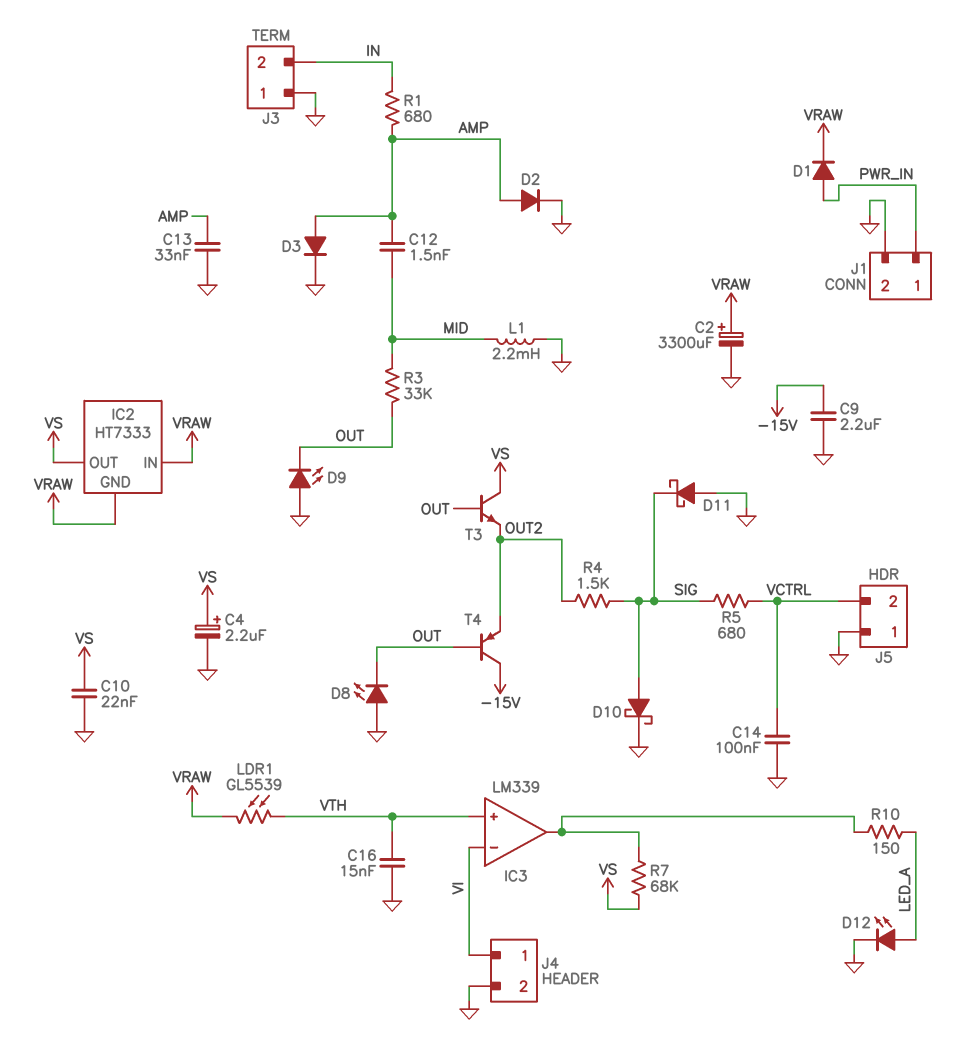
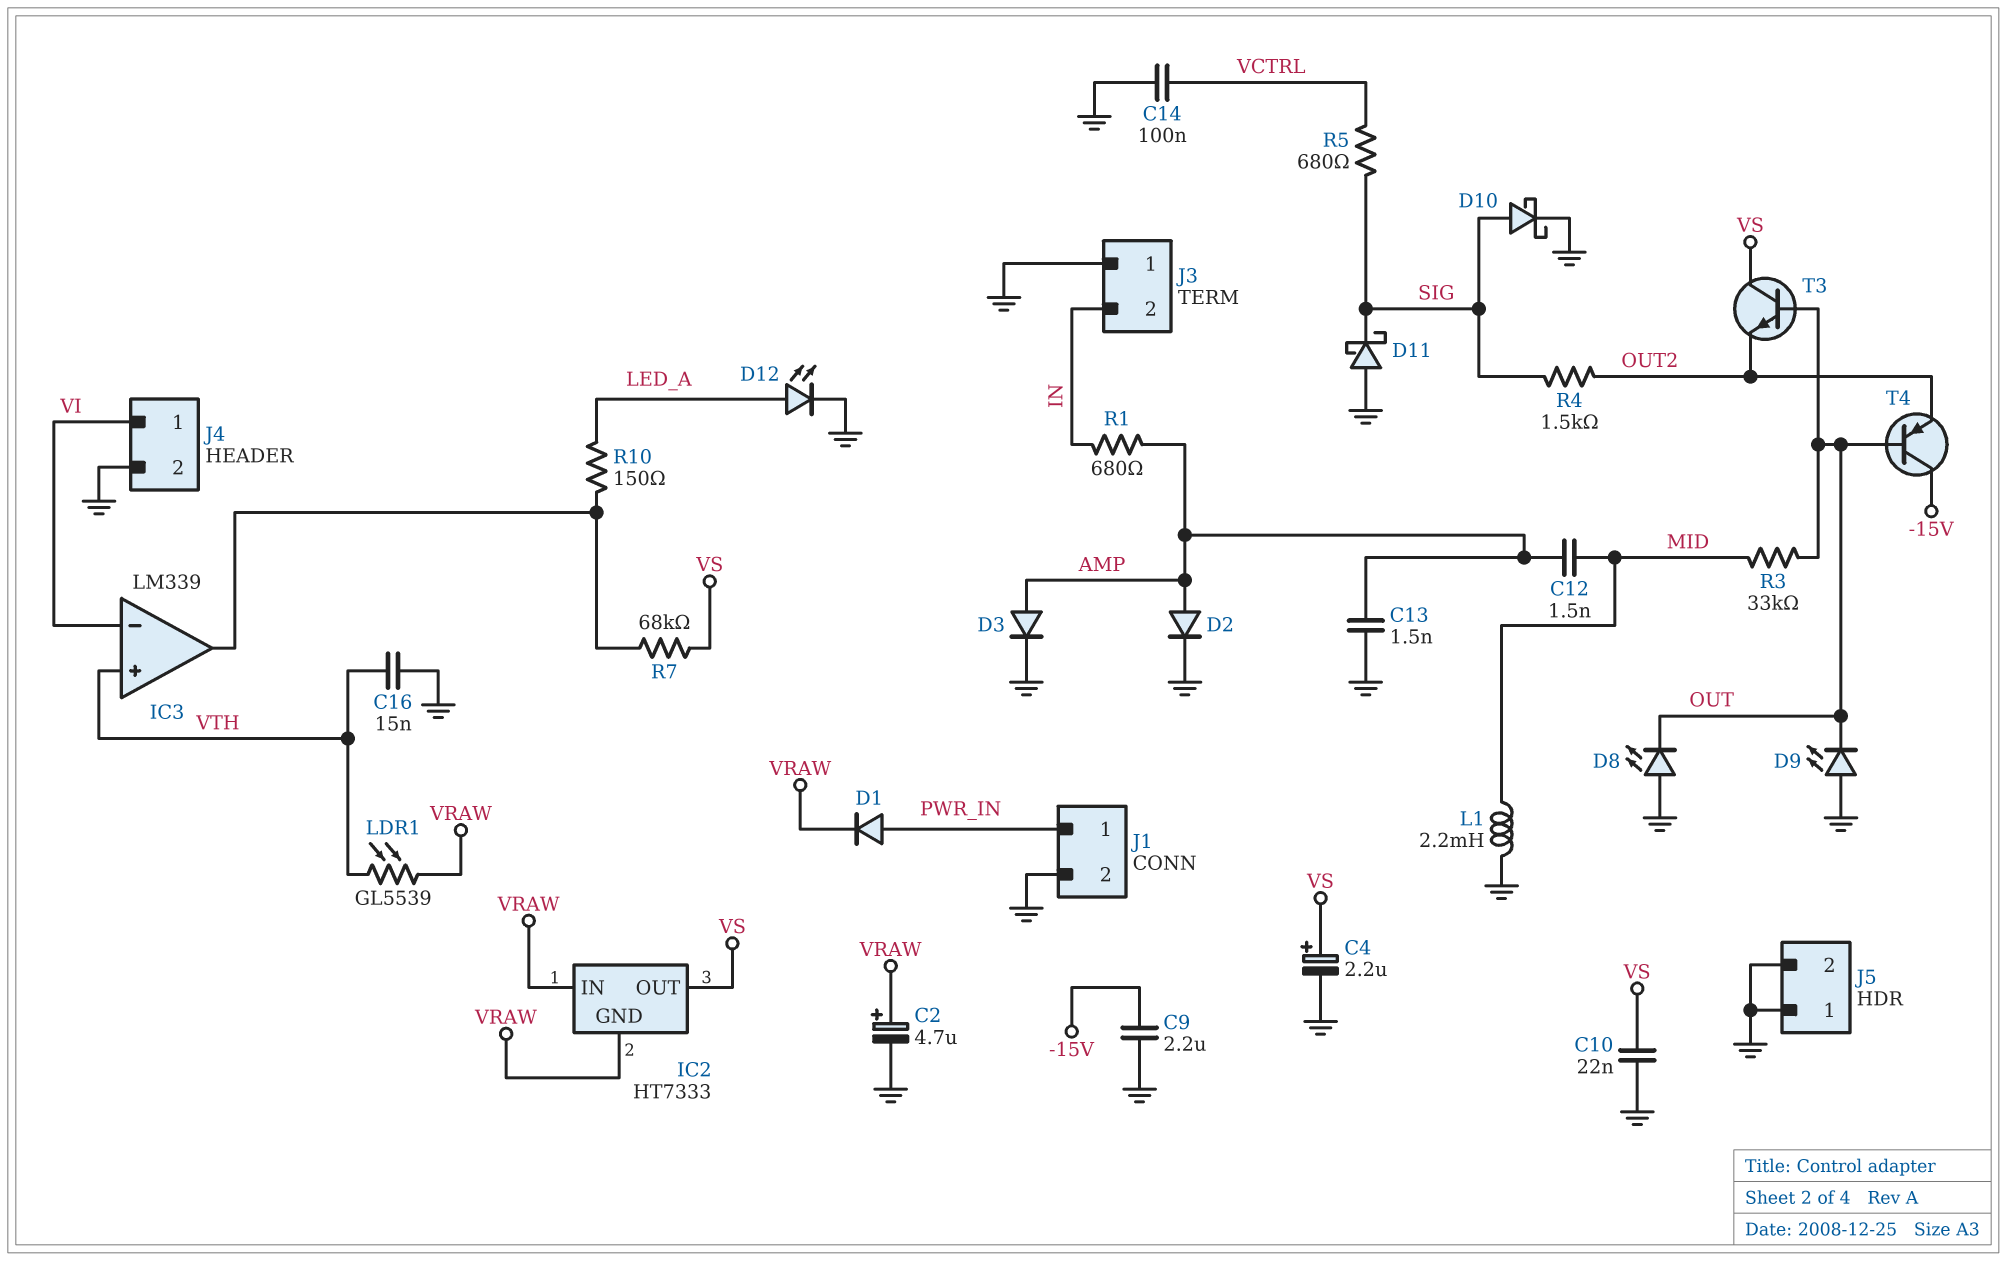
C2: 3300uF (plus VRAW, minus GND) -> 4.7uF (plus VRAW, minus GND)
C13: 33nF (AMP, GND) -> 1.5nF (AMP, GND)
J5 pin 2: VCTRL -> GND

